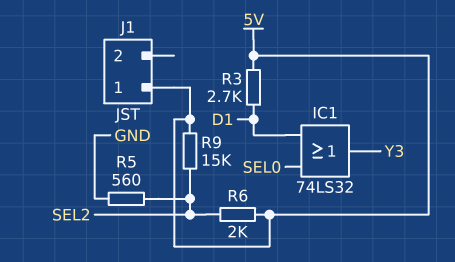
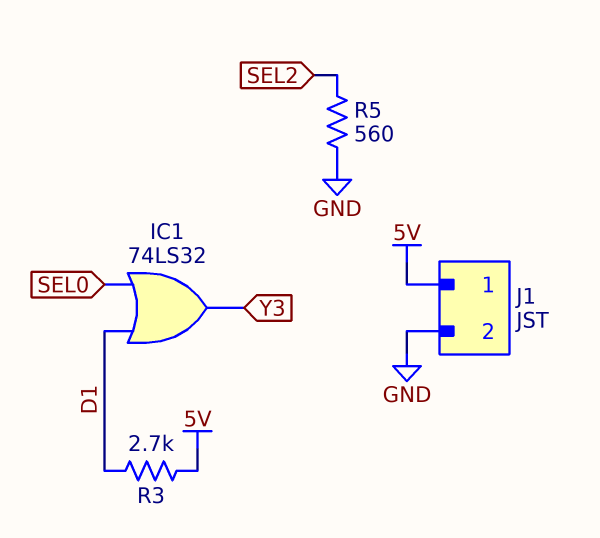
J1 pin 2: none -> GND
R6: 2k (5V, SEL2) -> none
R9: 15k (5V, SEL2) -> none

